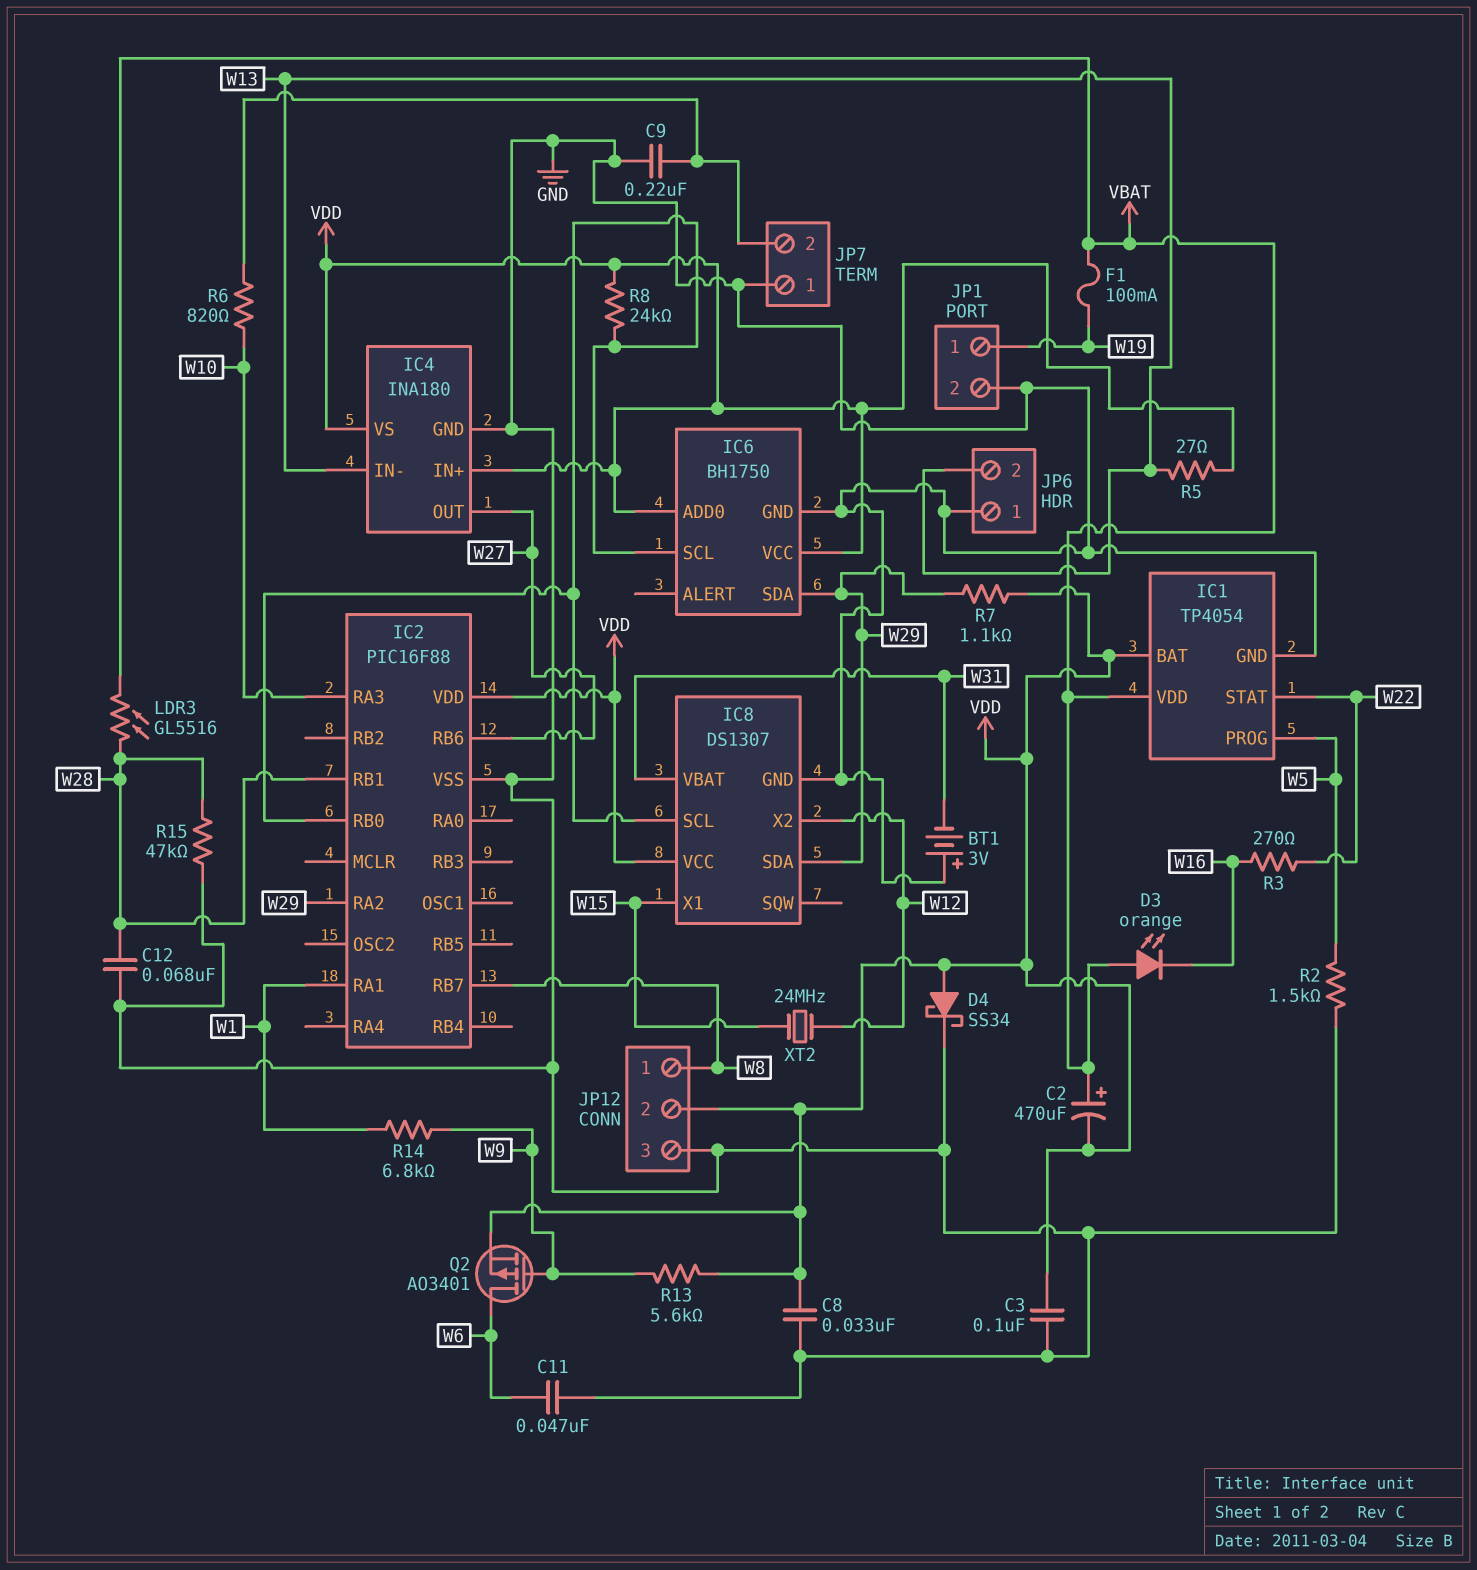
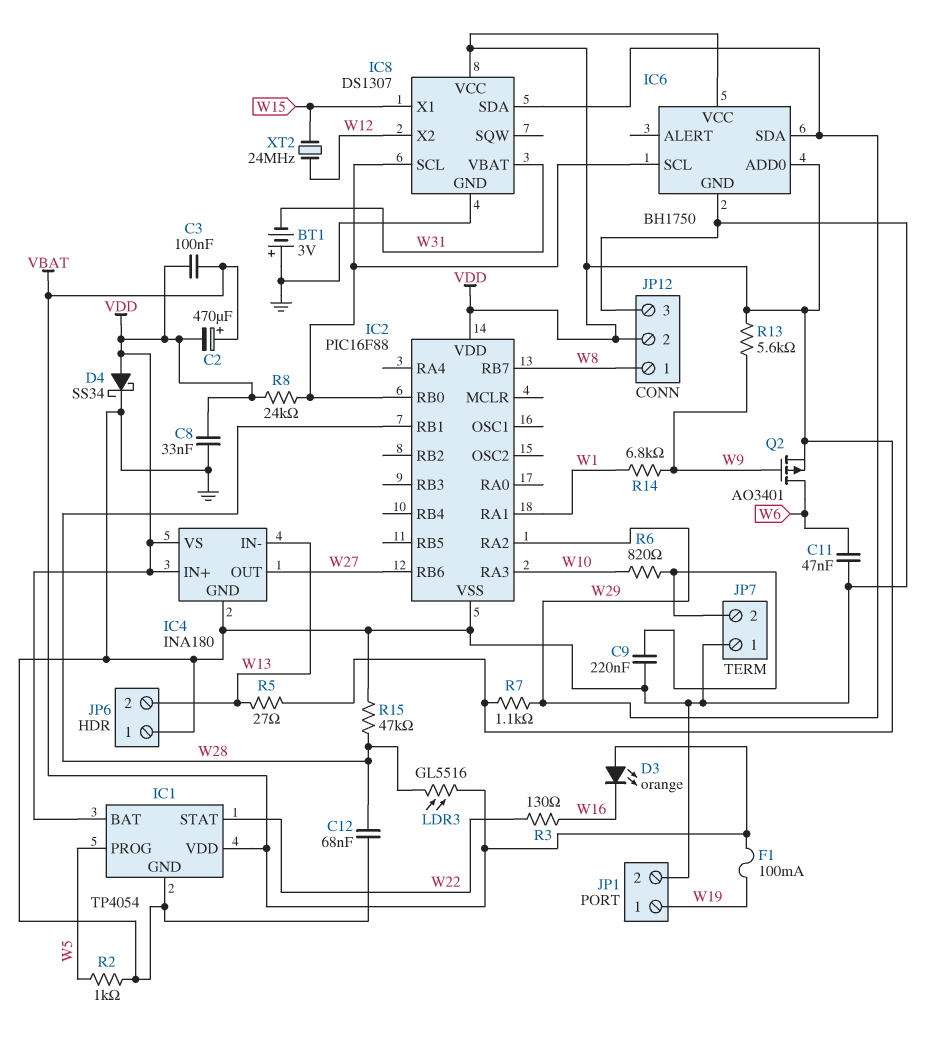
C3: 100nF (GND, VDD) -> 100nF (VBAT, VDD)
R2: 1.5k (GND, W5) -> 1k (GND, W5)
R3: 270 (W16, W22) -> 130 (W16, W22)

